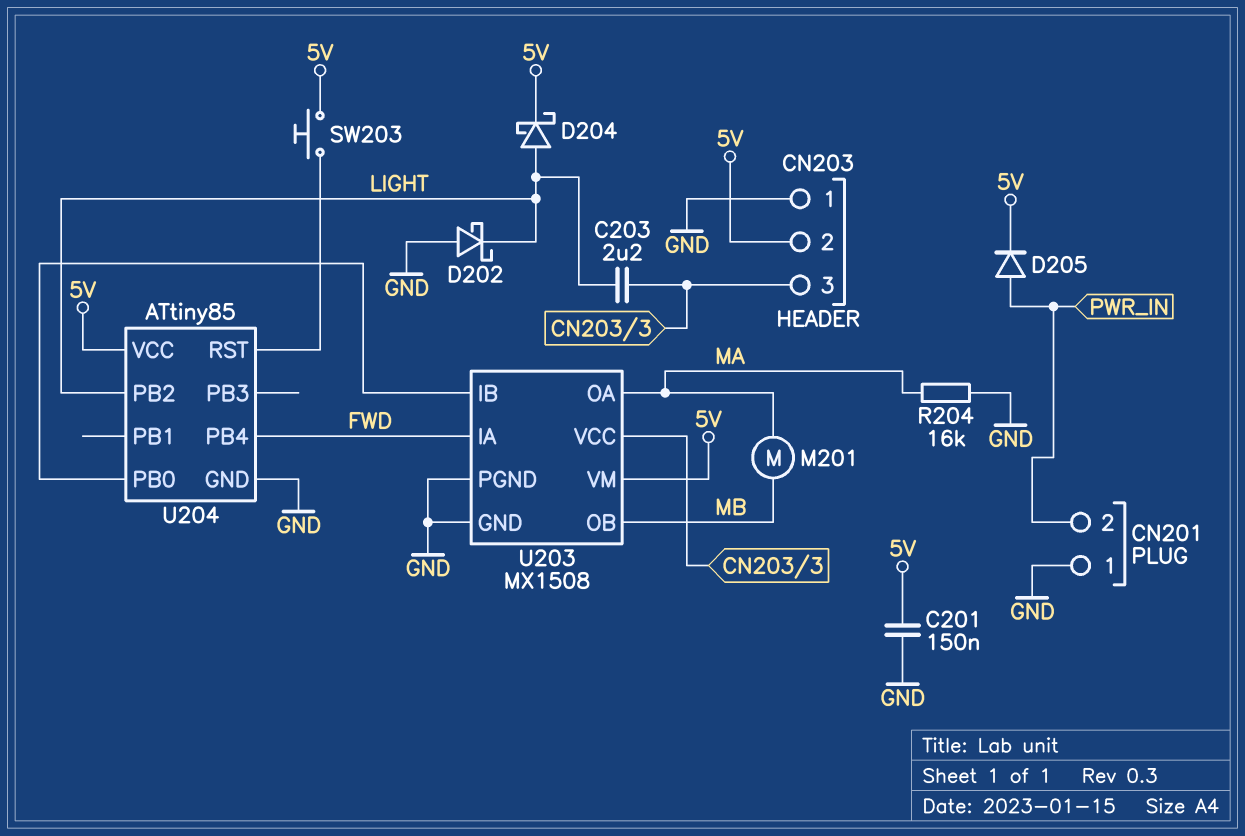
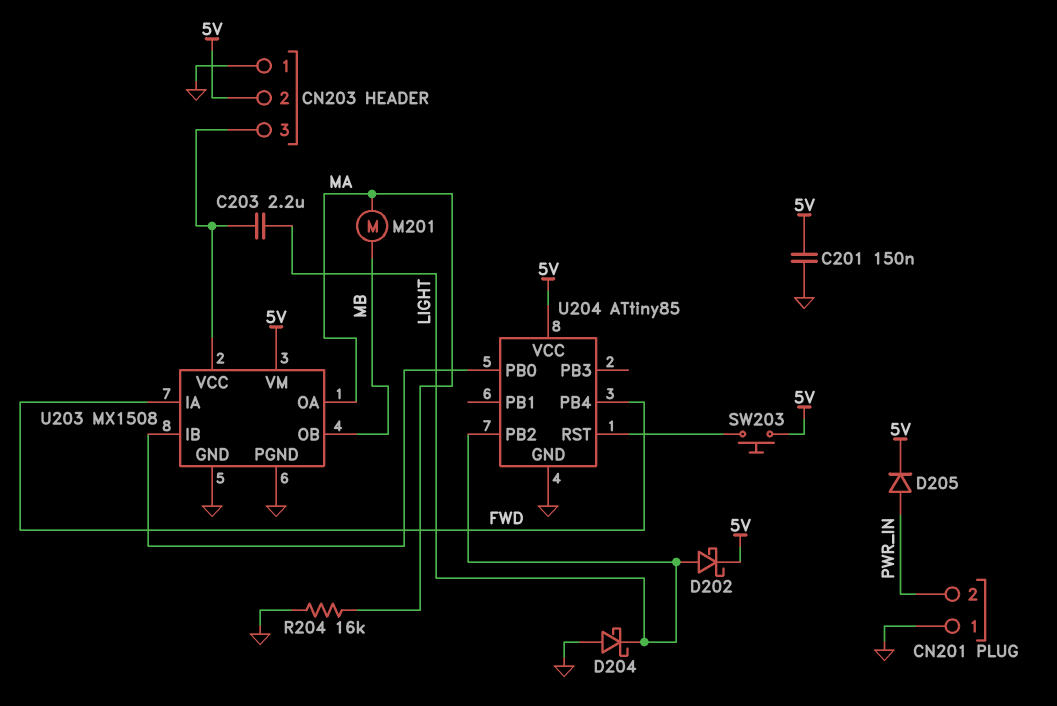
D202: schottky (A GND, K LIGHT) -> schottky (A LIGHT, K 5V)
D204: schottky (A LIGHT, K 5V) -> schottky (A GND, K LIGHT)

